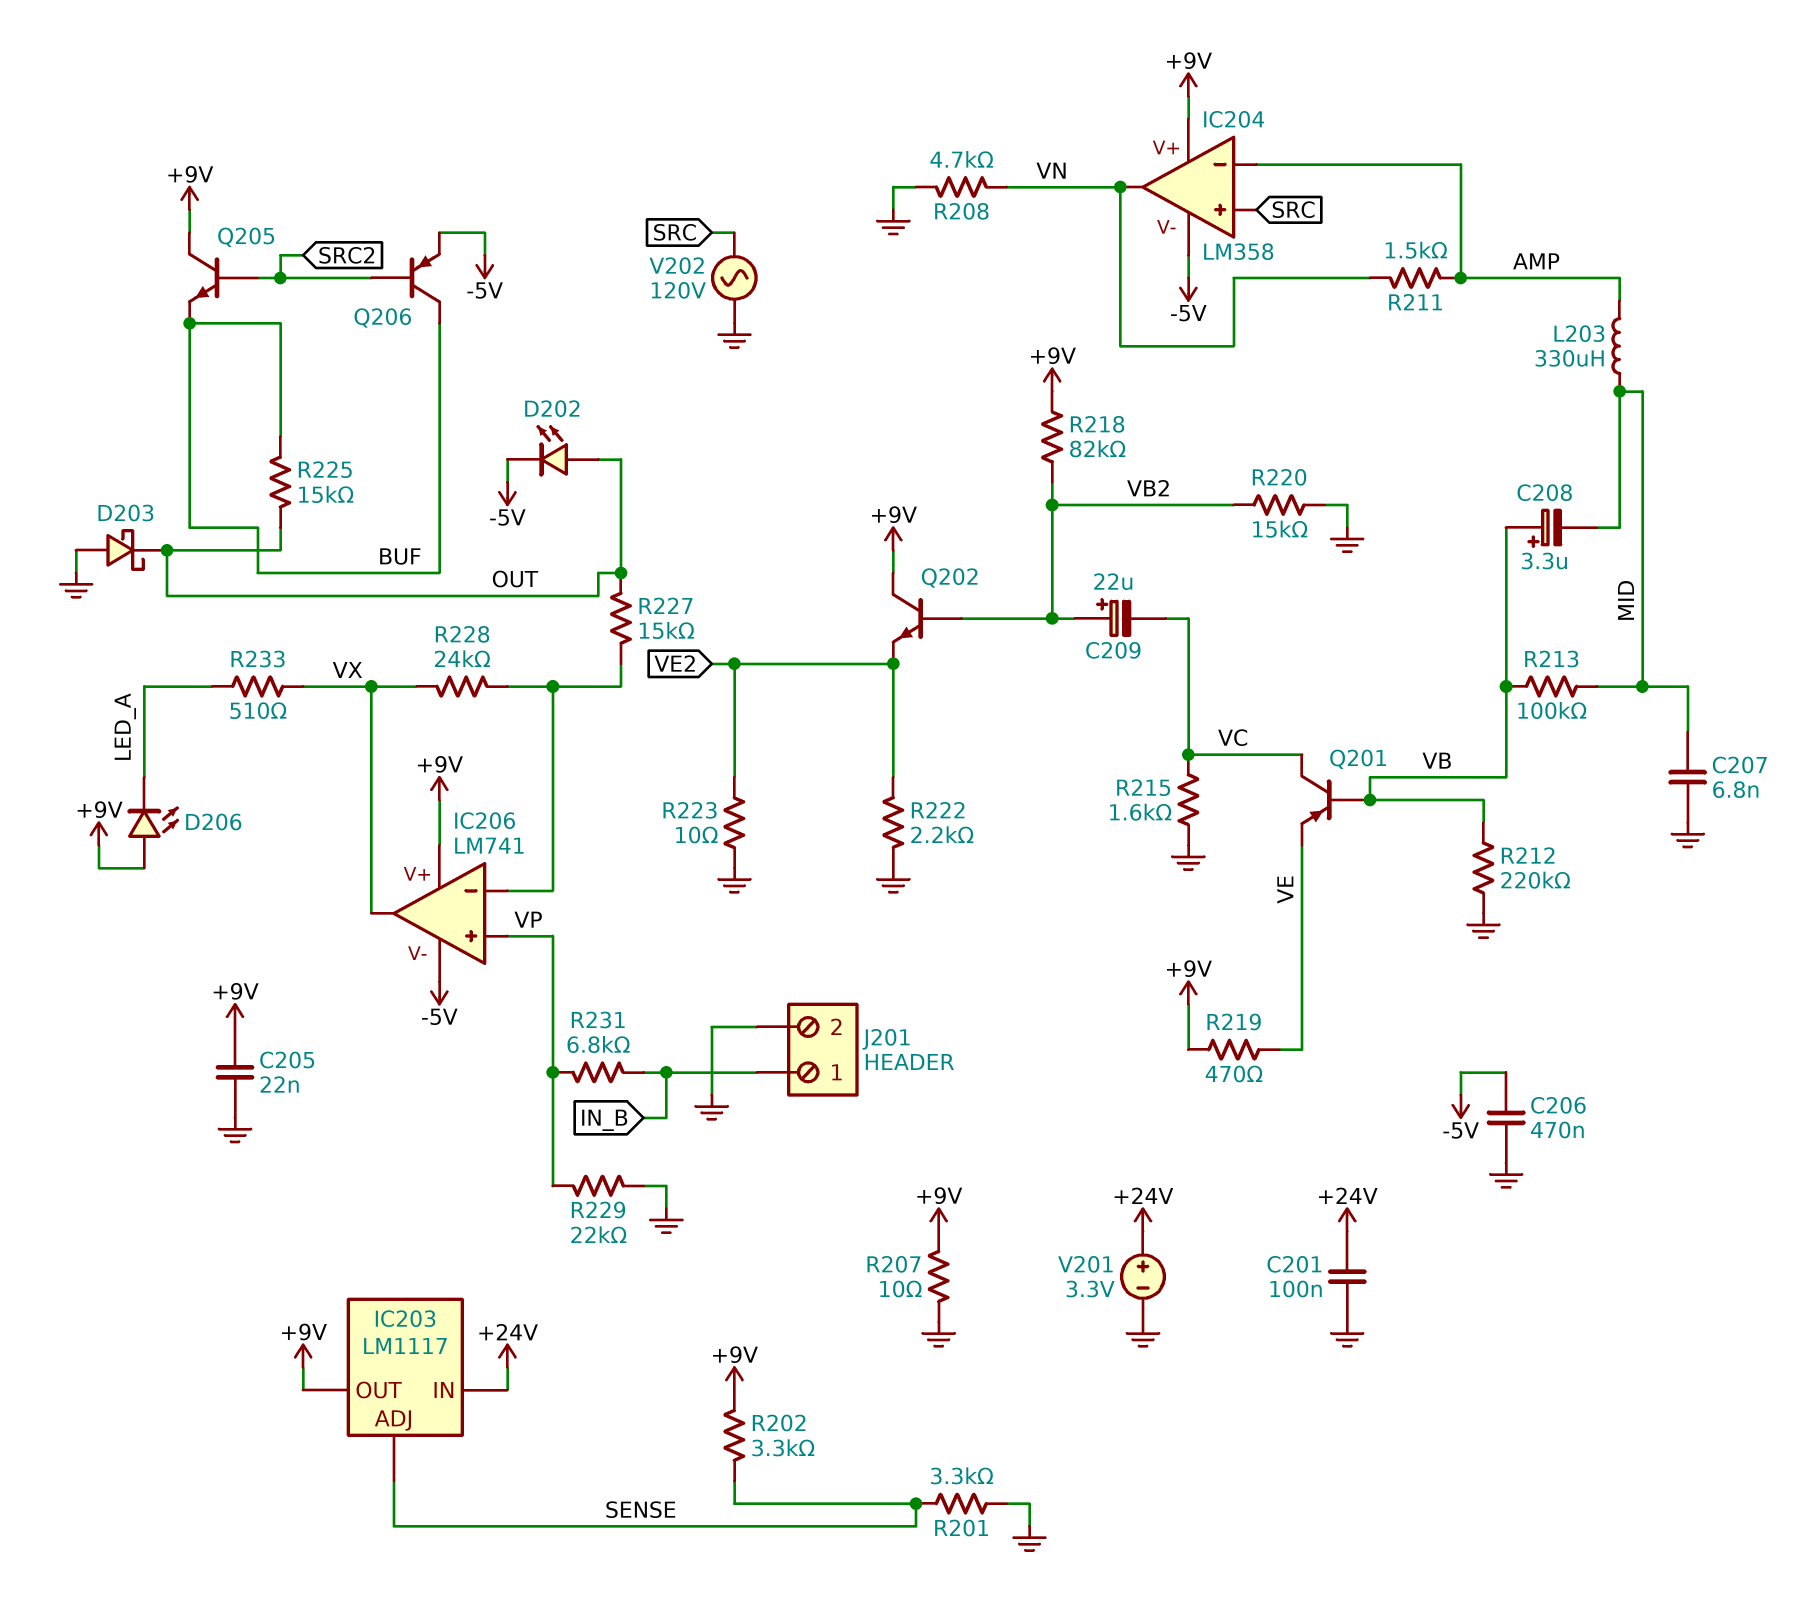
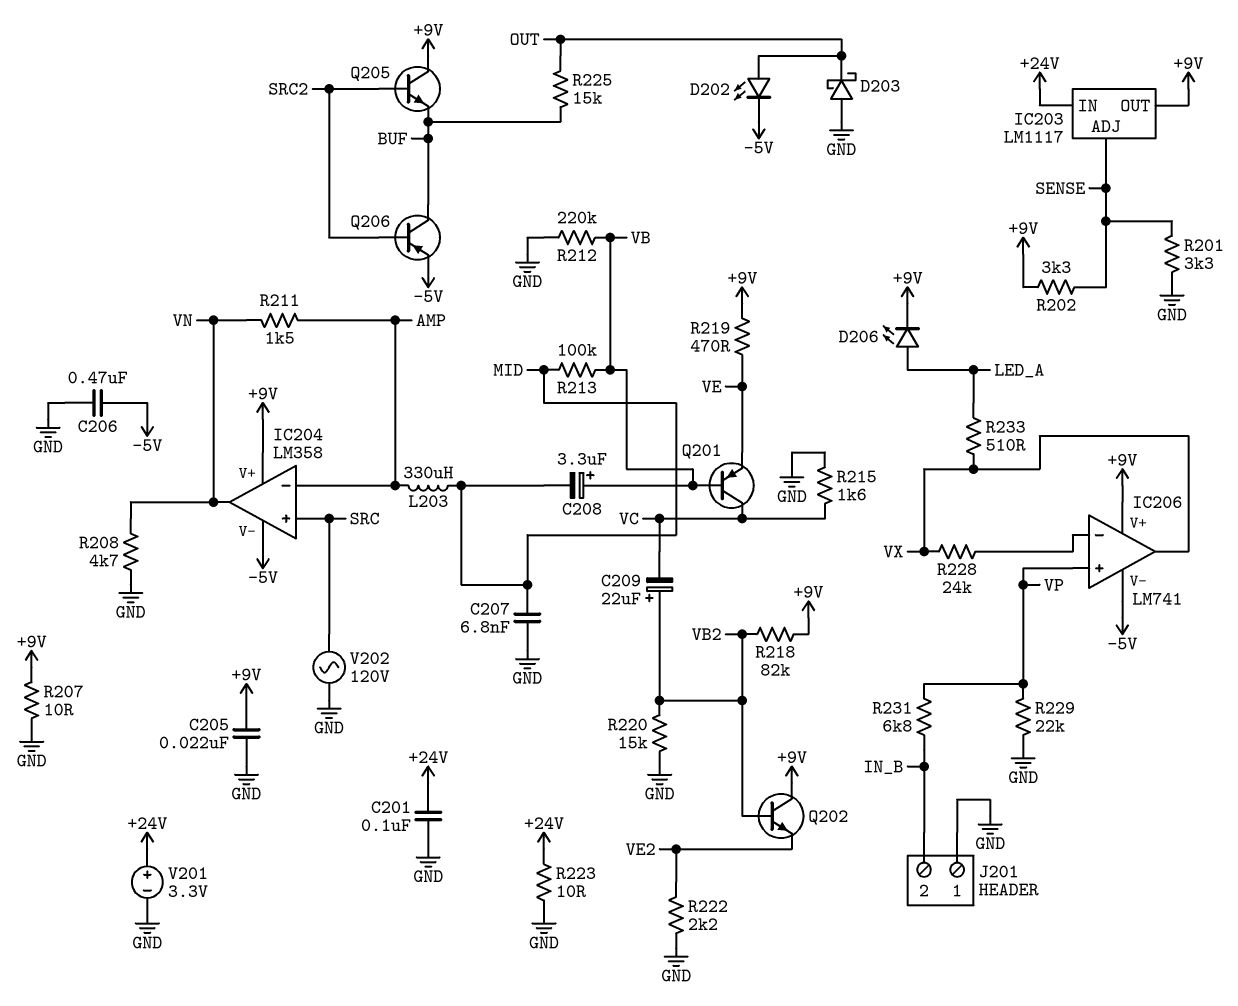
D206: LED (A +9V, K LED_A) -> LED (A LED_A, K +9V)
J201 pin 1: IN_B -> GND
J201 pin 2: GND -> IN_B
R223: 10 (GND, VE2) -> 10 (+24V, GND)
R227: 15k (IC206/in-, OUT) -> none

